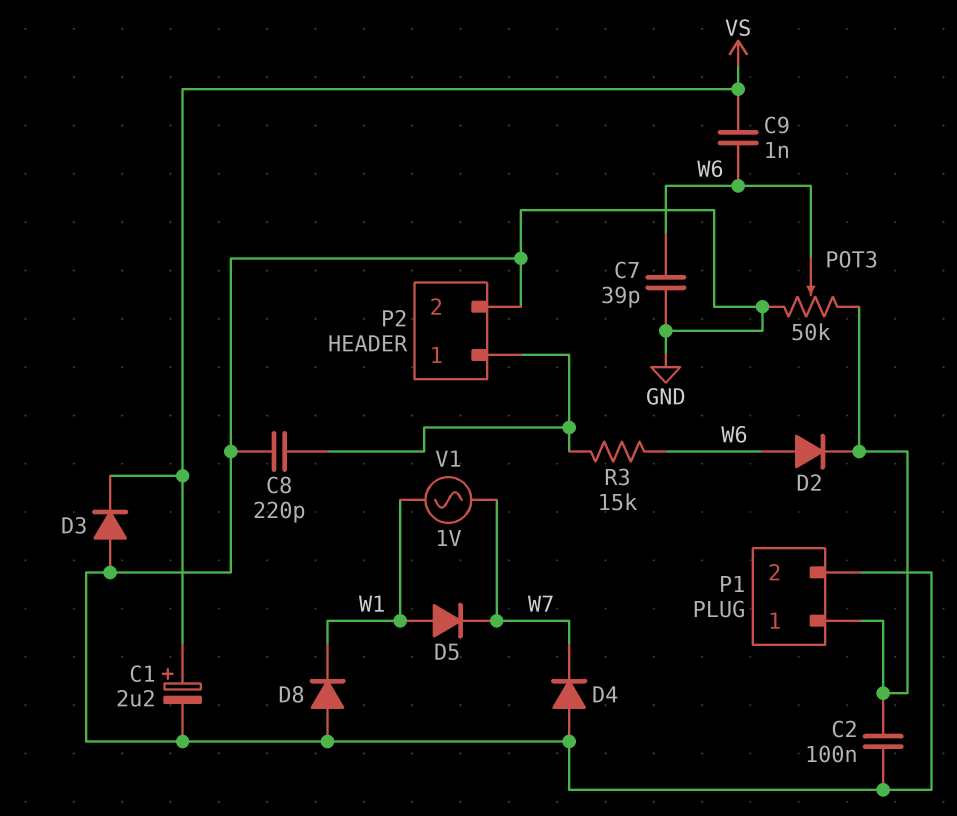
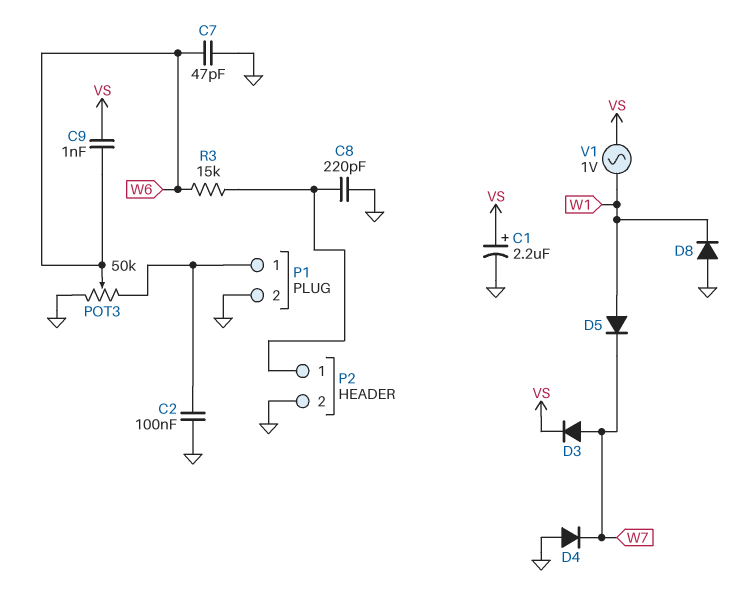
C7: 39pF (GND, W6) -> 47pF (GND, W6)
D2: diode (A W6, K P1/1) -> none
D3: diode (A GND, K VS) -> diode (A W7, K VS)
V1: AC 1V (W1, W7) -> AC 1V (VS, W1)

